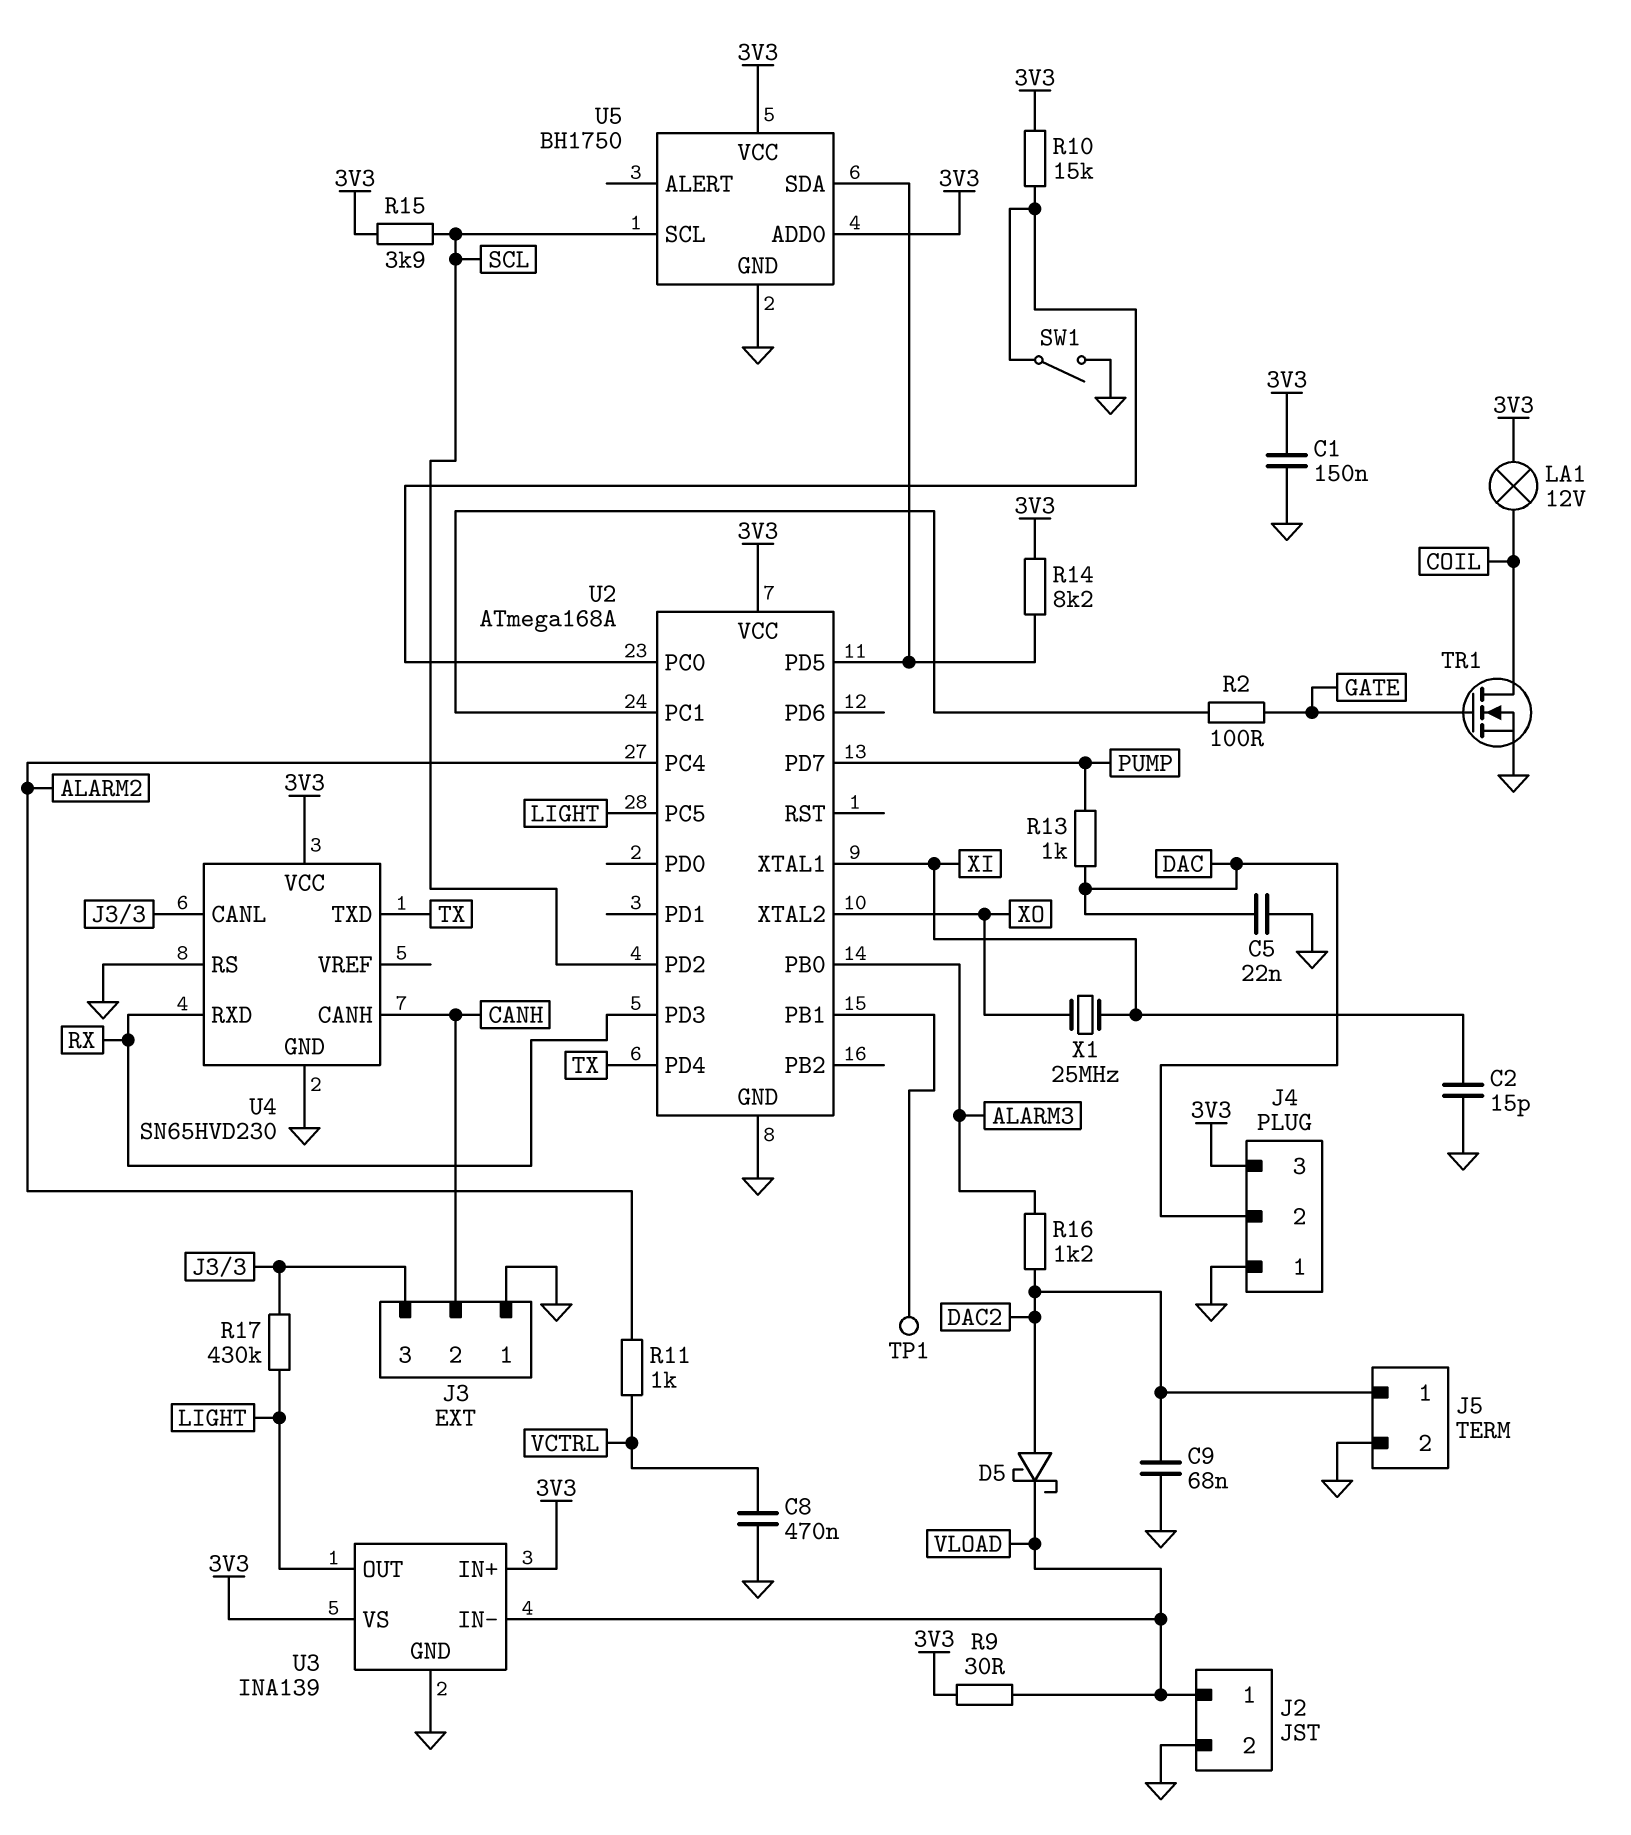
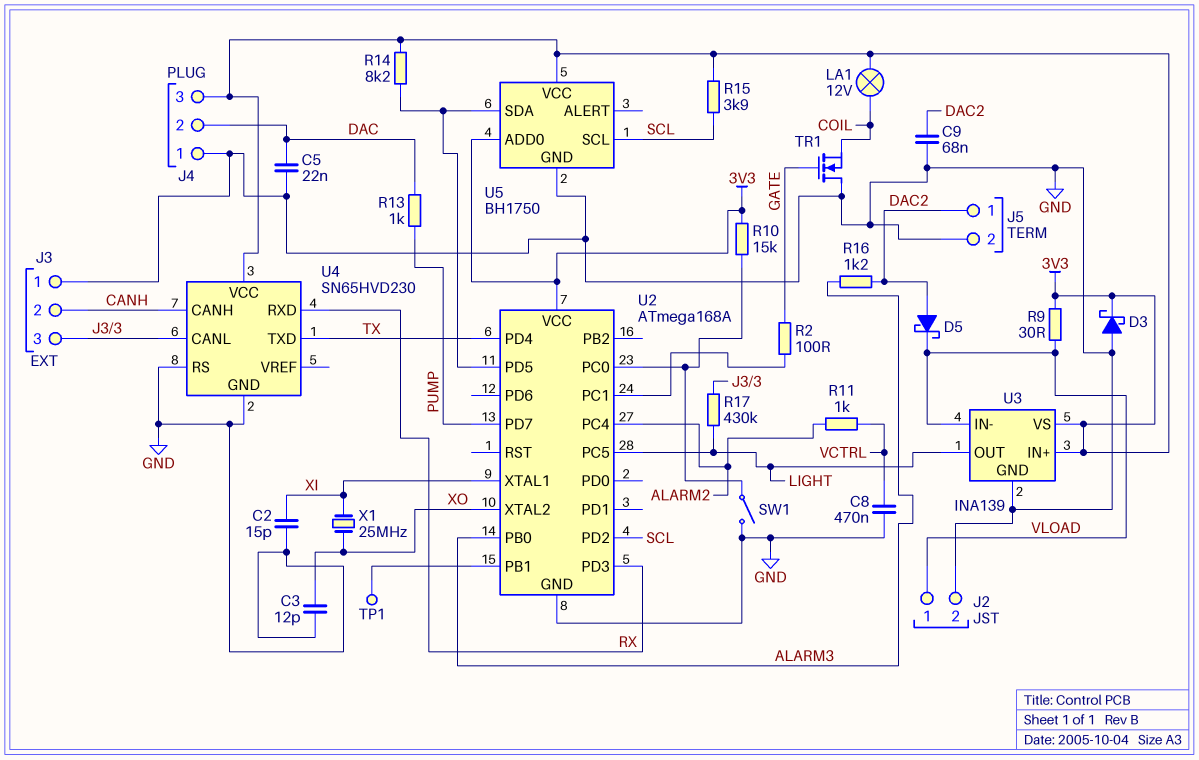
C1: 150nF (3V3, GND) -> none
C3: none -> 12pF (GND, XO)
D3: none -> schottky (A GND, K 3V3)
TR1: NMOS (G GATE, D COIL, S GND) -> NMOS (G GATE, D GND, S COIL)

